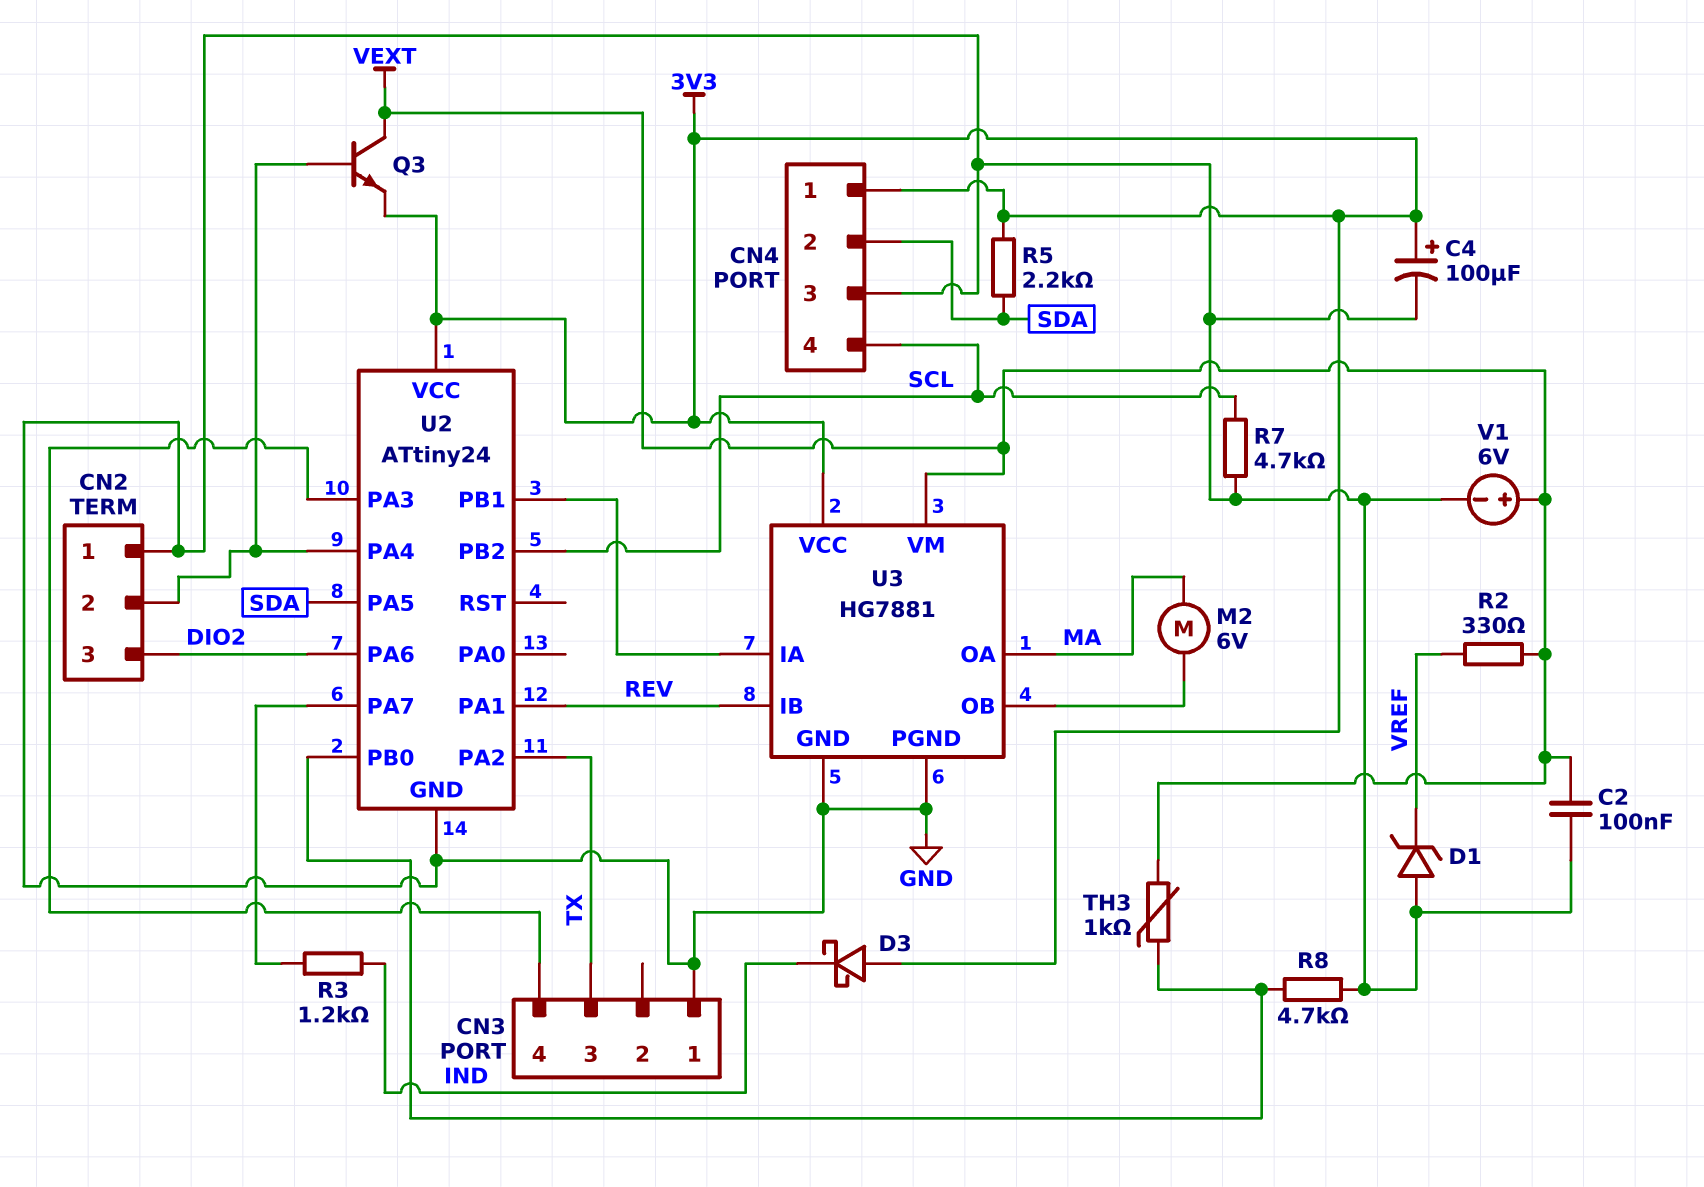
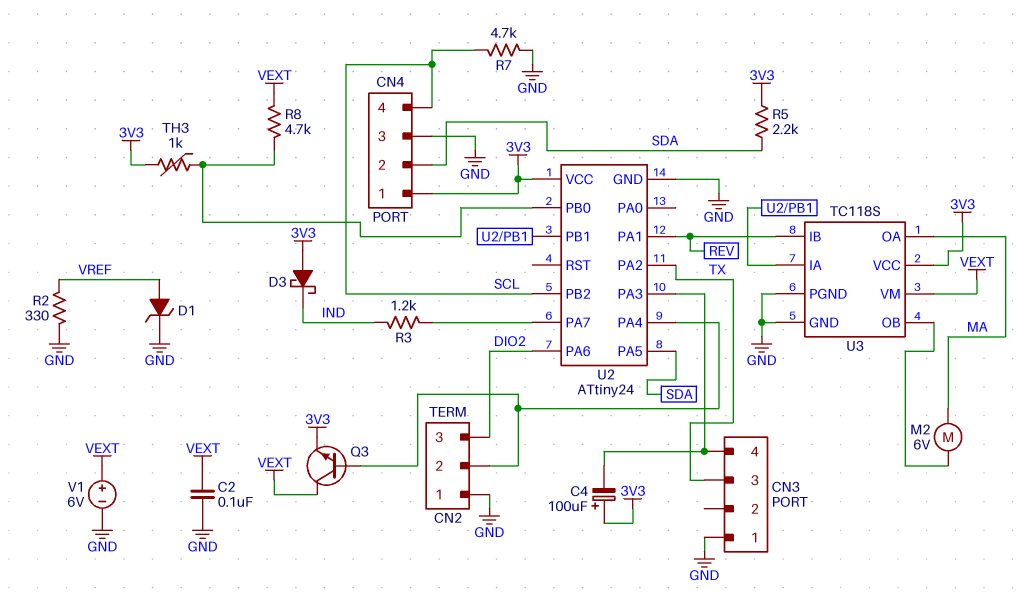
C4: 100uF (plus 3V3, minus GND) -> 100uF (plus 3V3, minus CN3/4)
D1: zener (A GND, K VREF) -> zener (A VREF, K GND)
R2: 330 (VEXT, VREF) -> 330 (GND, VREF)
R8: 4.7k (GND, U2/PB0) -> 4.7k (U2/PB0, VEXT)
TH3: 1k (U2/PB0, VEXT) -> 1k (3V3, U2/PB0)
U3: HG7881 -> TC118S

